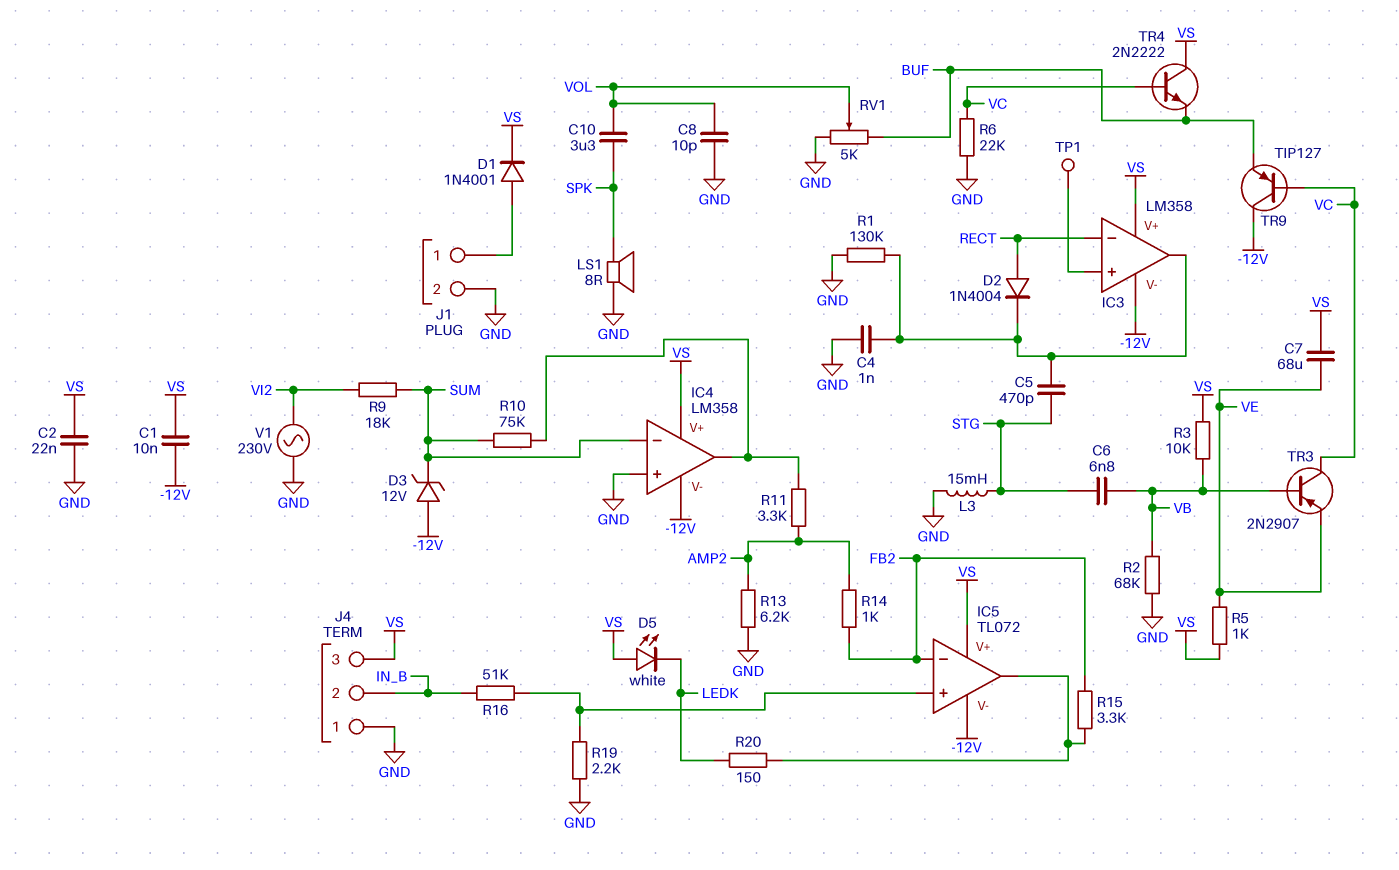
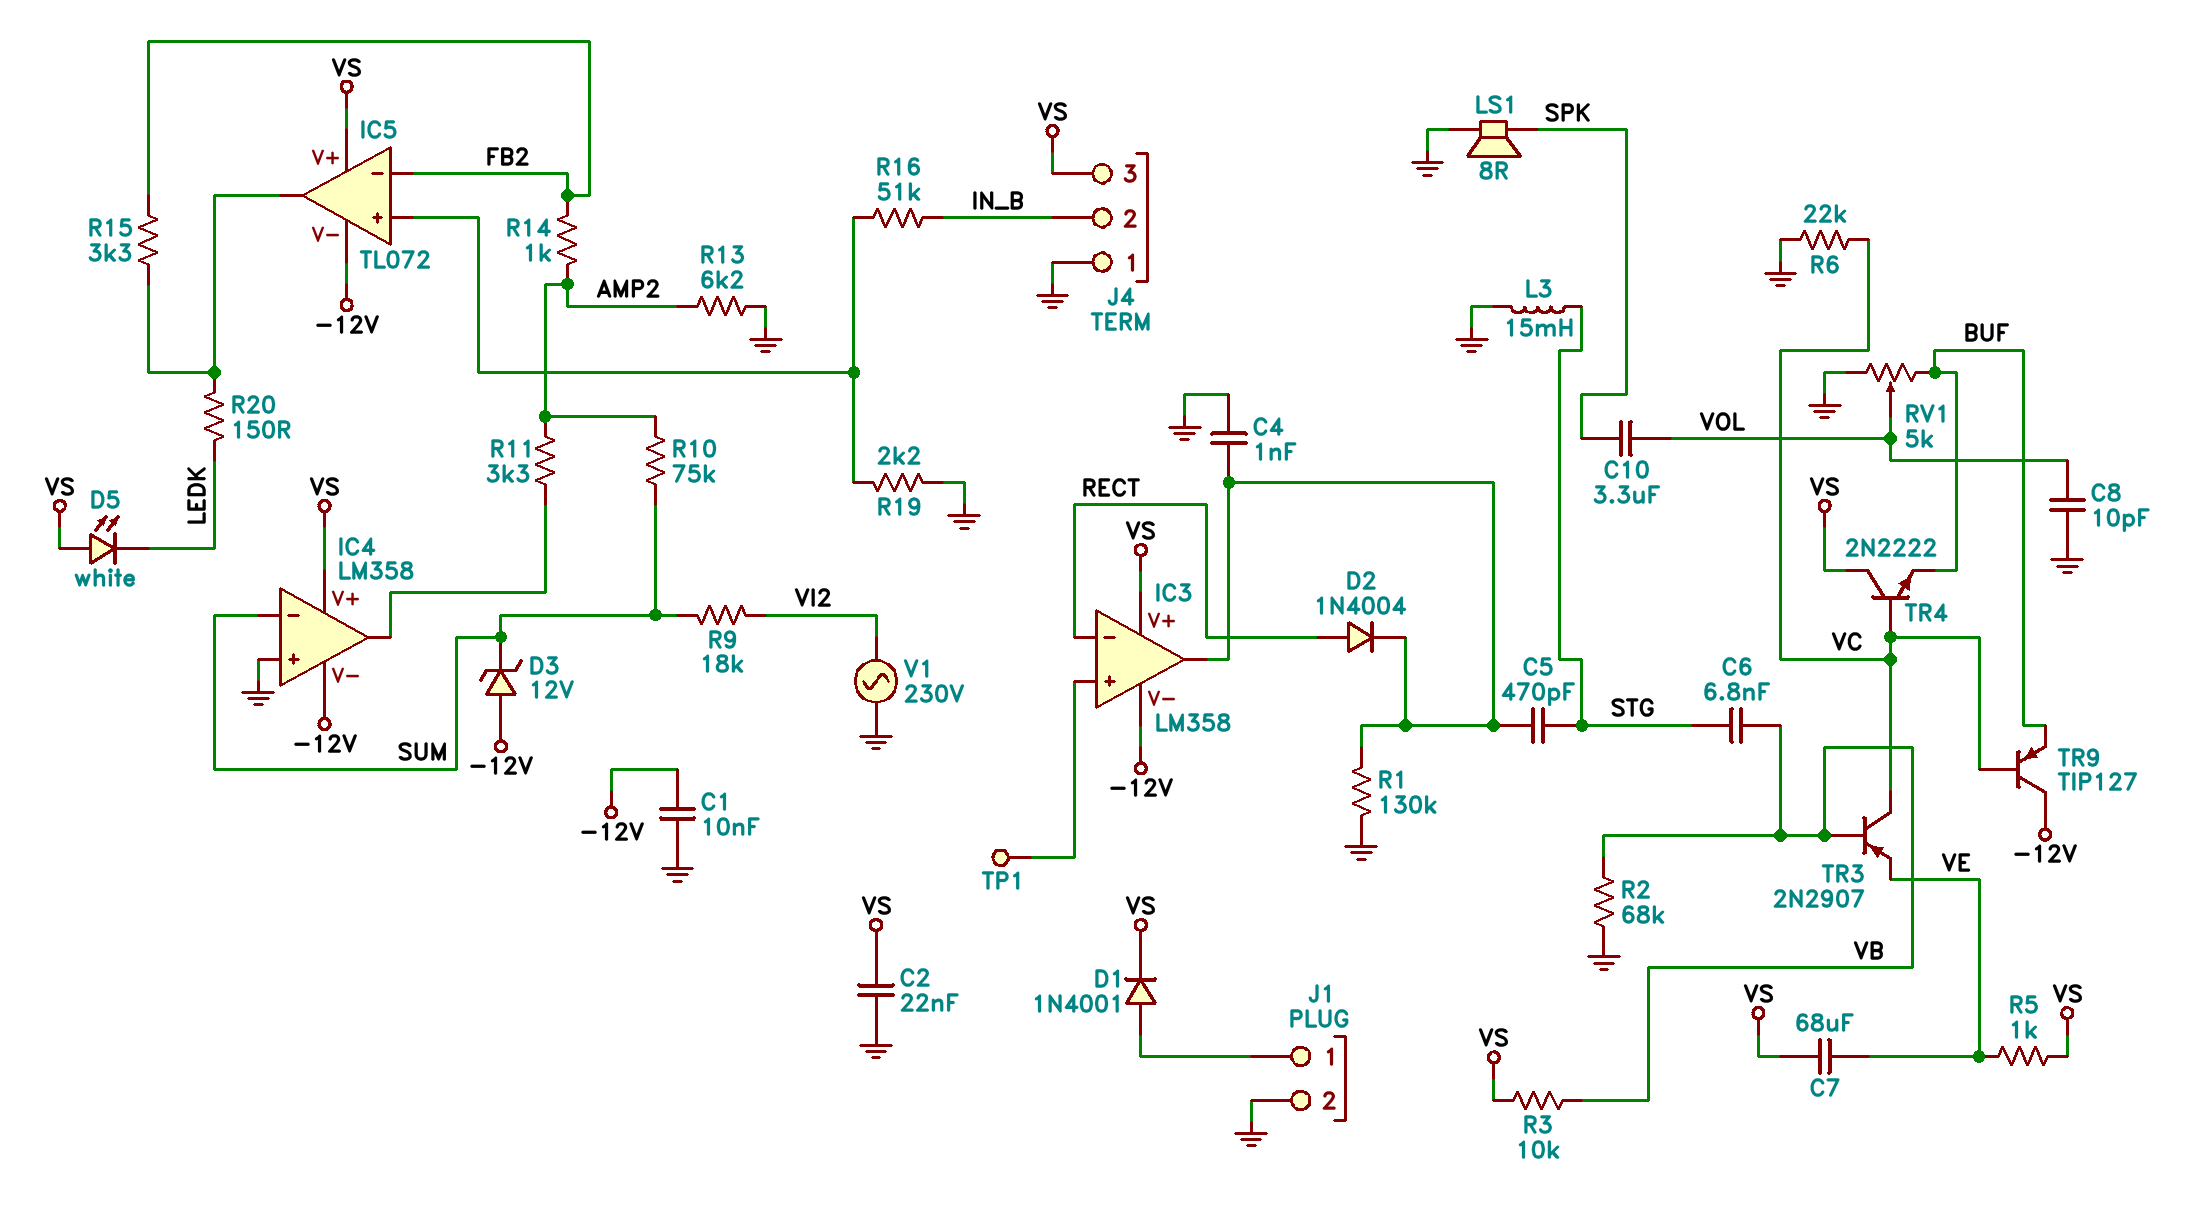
C1: 10nF (-12V, VS) -> 10nF (-12V, GND)
R10: 75k (IC4/out, SUM) -> 75k (AMP2, SUM)

